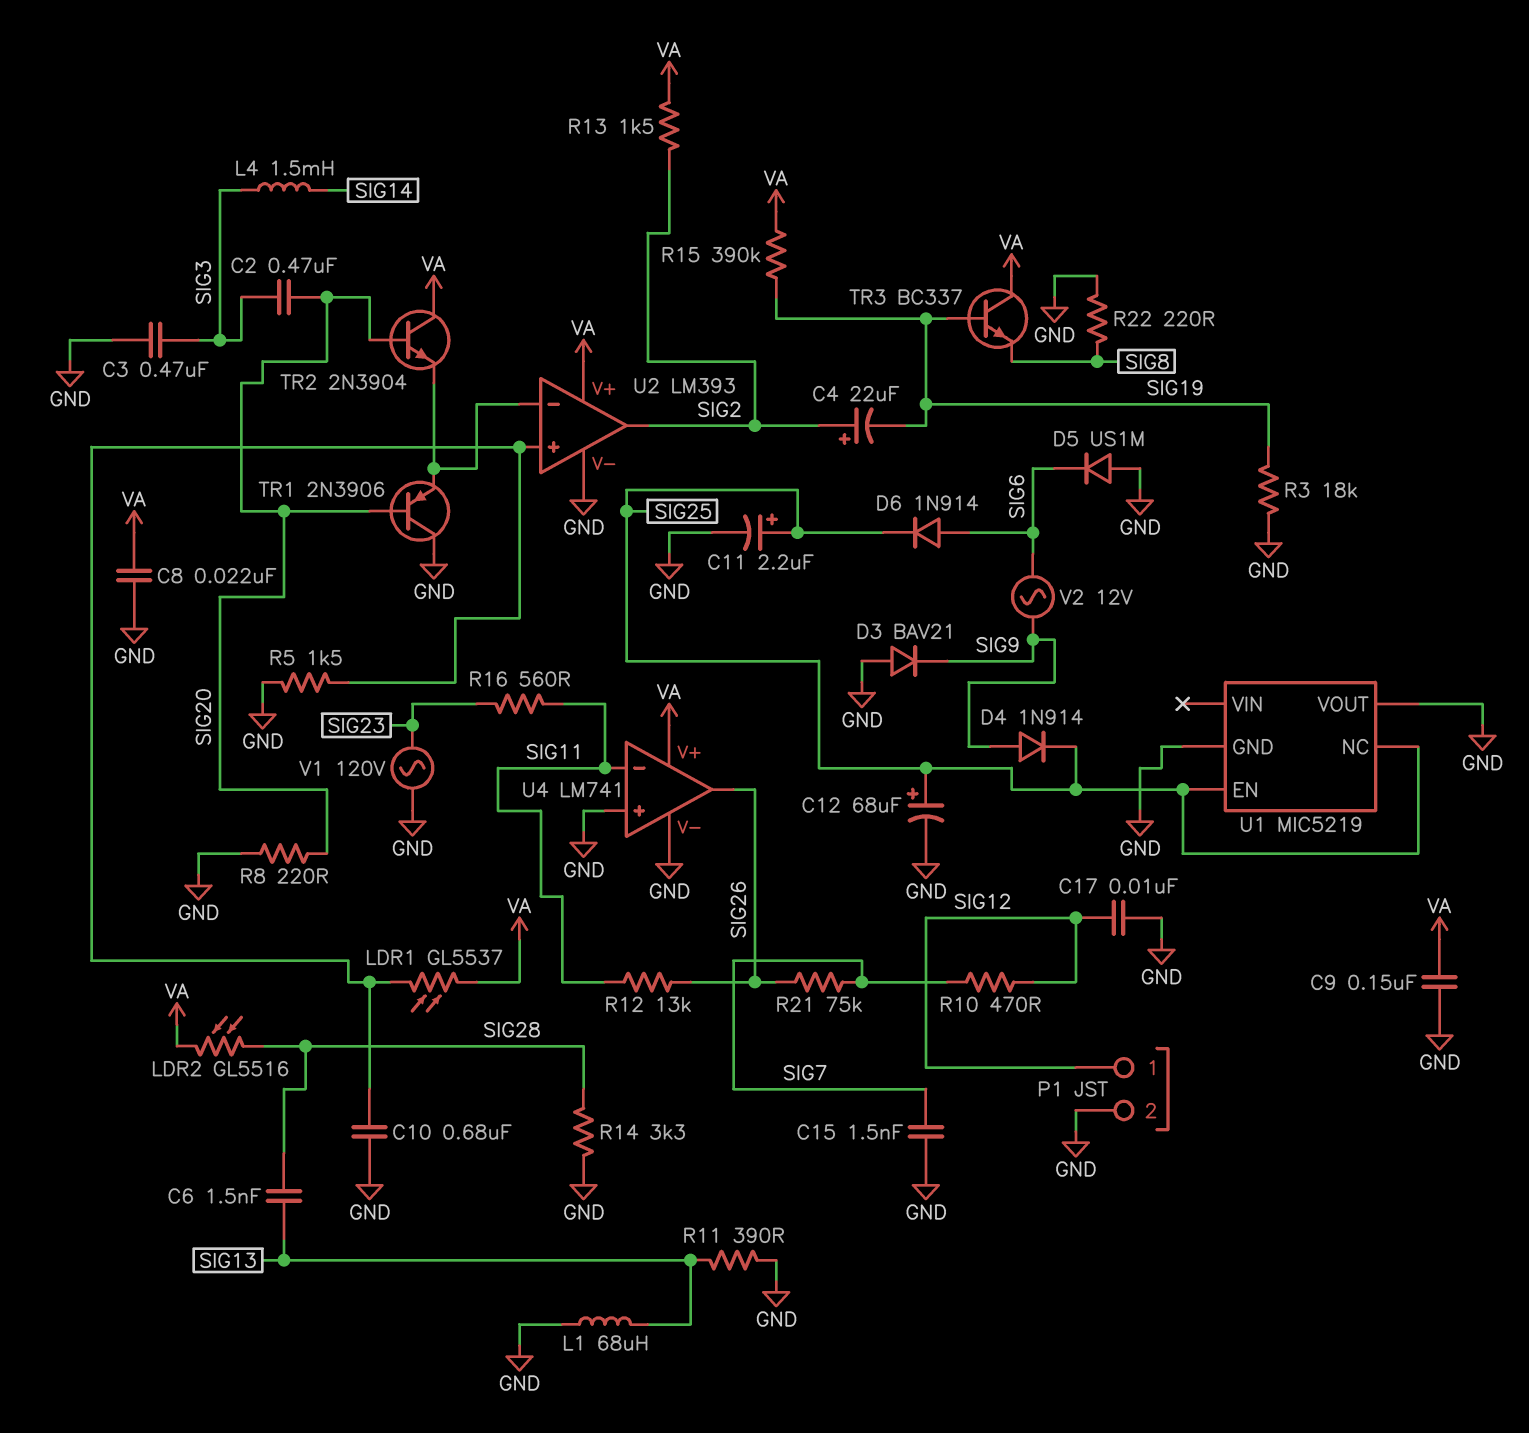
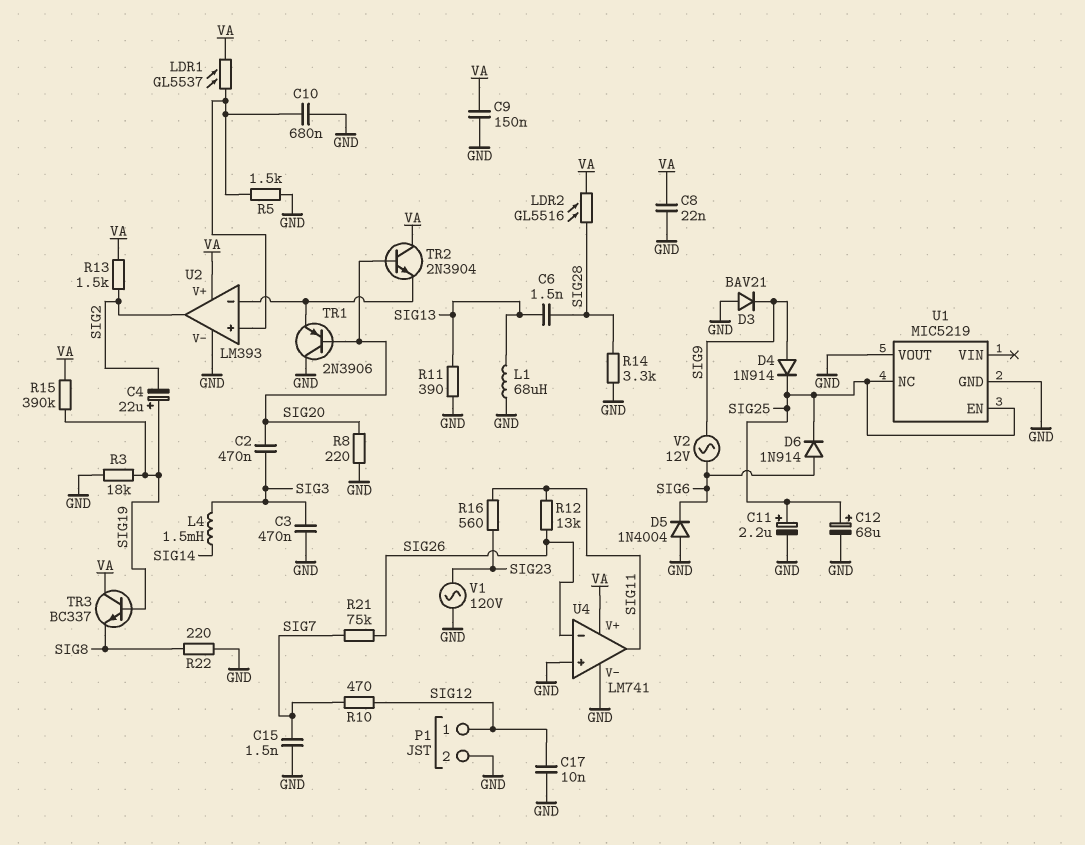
C4: 22uF (plus SIG2, minus SIG19) -> 22uF (plus SIG19, minus SIG2)
D5: diode US1M (A GND, K SIG6) -> diode 1N4004 (A GND, K SIG6)
U4 pin in-: SIG11 -> SIG26
U4 pin out: SIG26 -> SIG11

